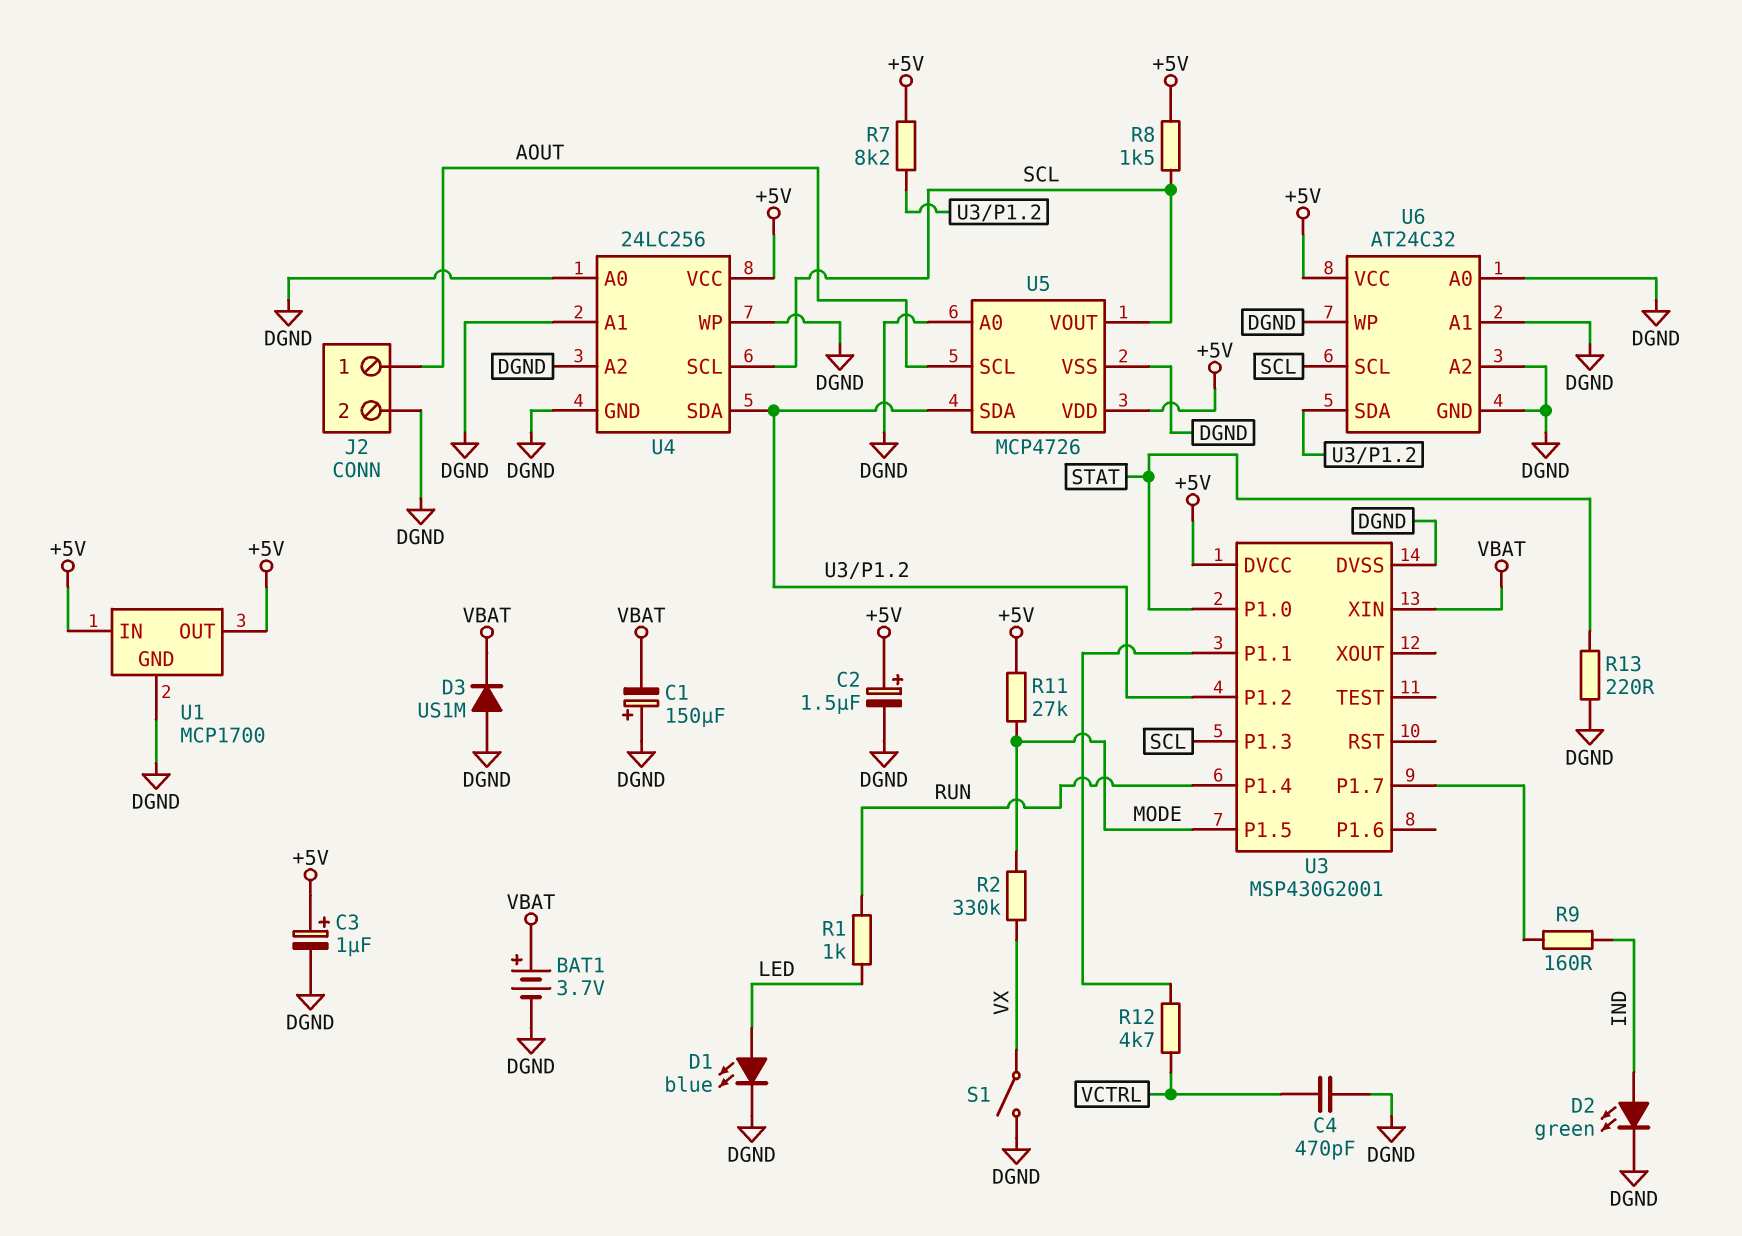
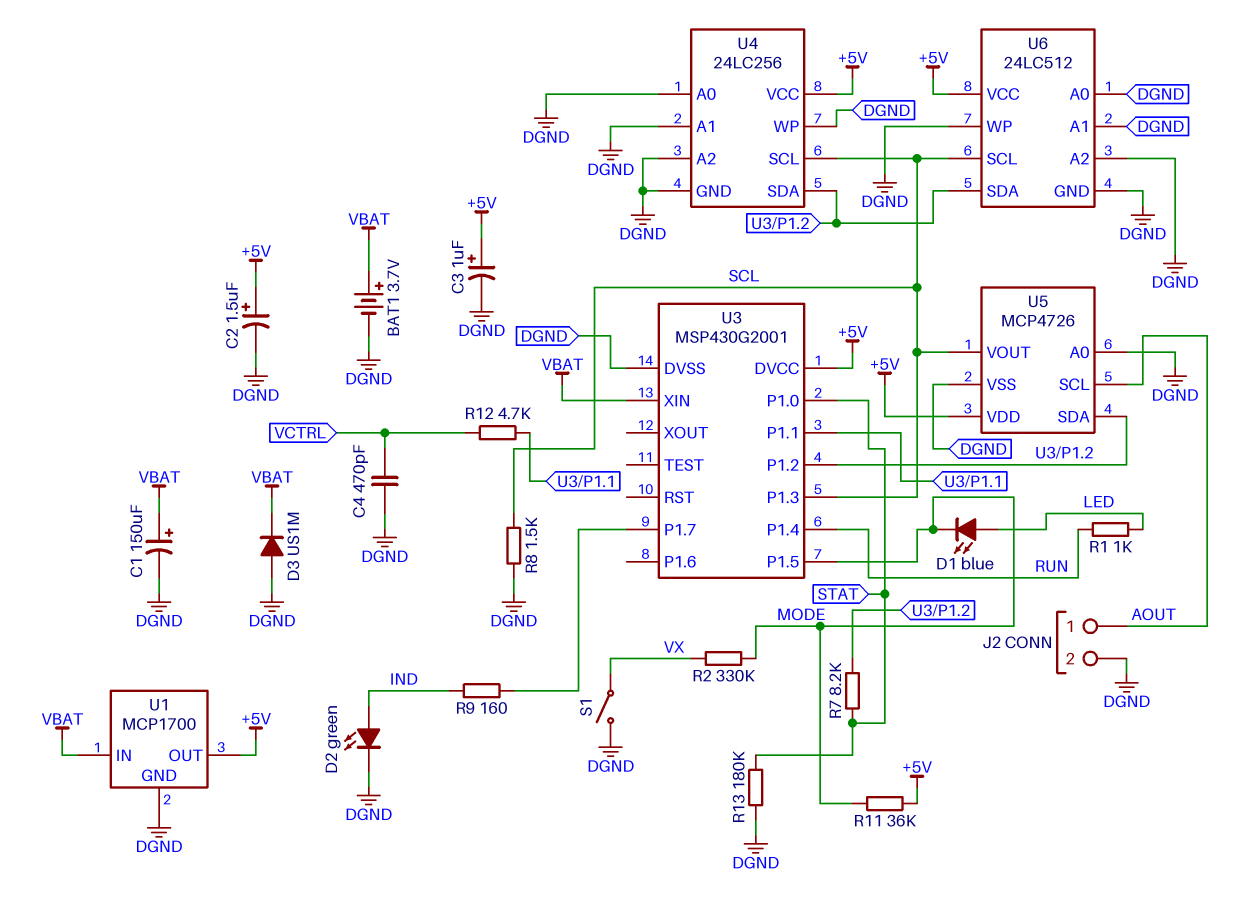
C1: 150uF (plus DGND, minus VBAT) -> 150uF (plus VBAT, minus DGND)
D1: LED blue (A LED, K DGND) -> LED blue (A LED, K MODE)
R7: 8.2k (+5V, U3/P1.2) -> 8.2k (STAT, U3/P1.2)
R8: 1.5k (+5V, SCL) -> 1.5k (DGND, SCL)
R11: 27k (+5V, MODE) -> 36k (+5V, MODE)
R13: 220 (DGND, STAT) -> 180k (DGND, STAT)
U1 pin IN: +5V -> VBAT
U6: AT24C32 -> 24LC512

